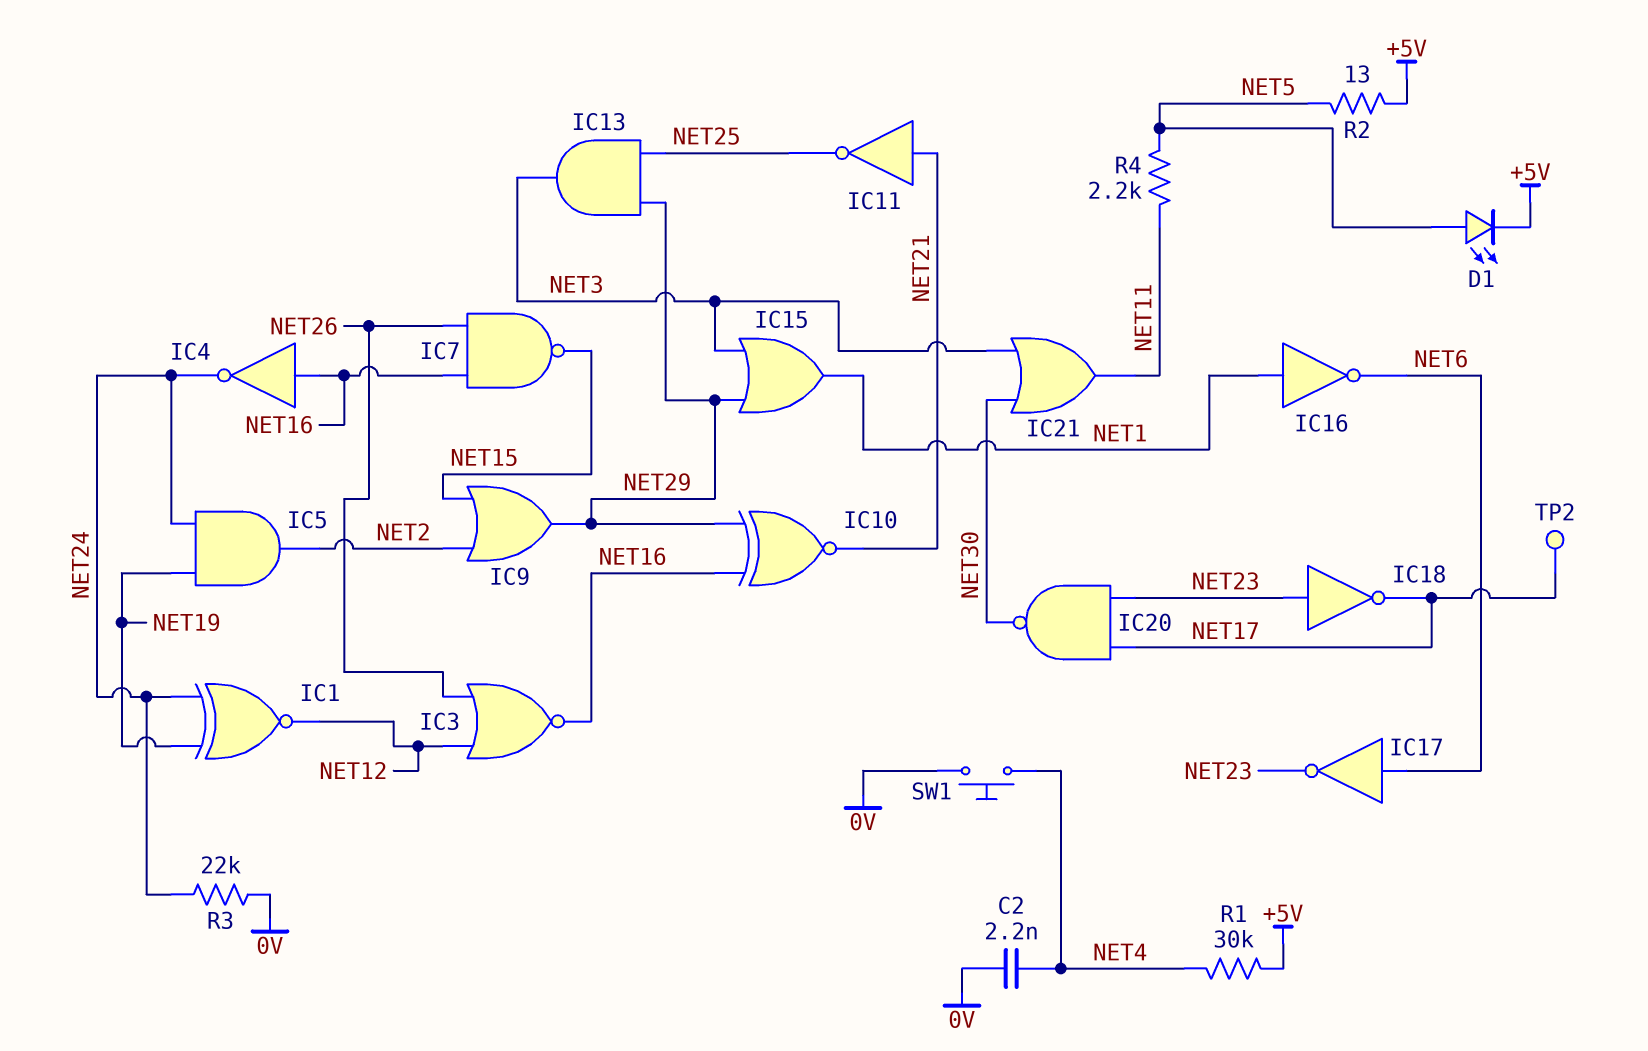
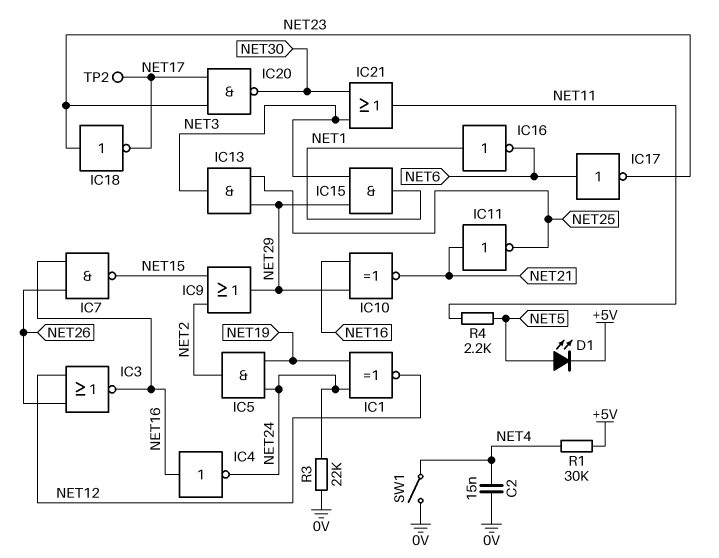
C2: 2.2nF (0V, NET4) -> 15nF (0V, NET4)
IC15: OR (in NET3, in NET29, out NET1) -> AND (in NET3, in NET29, out NET1)
R2: 13 (+5V, NET5) -> none
SW1: button (0V, NET4) -> switch (0V, NET4)

